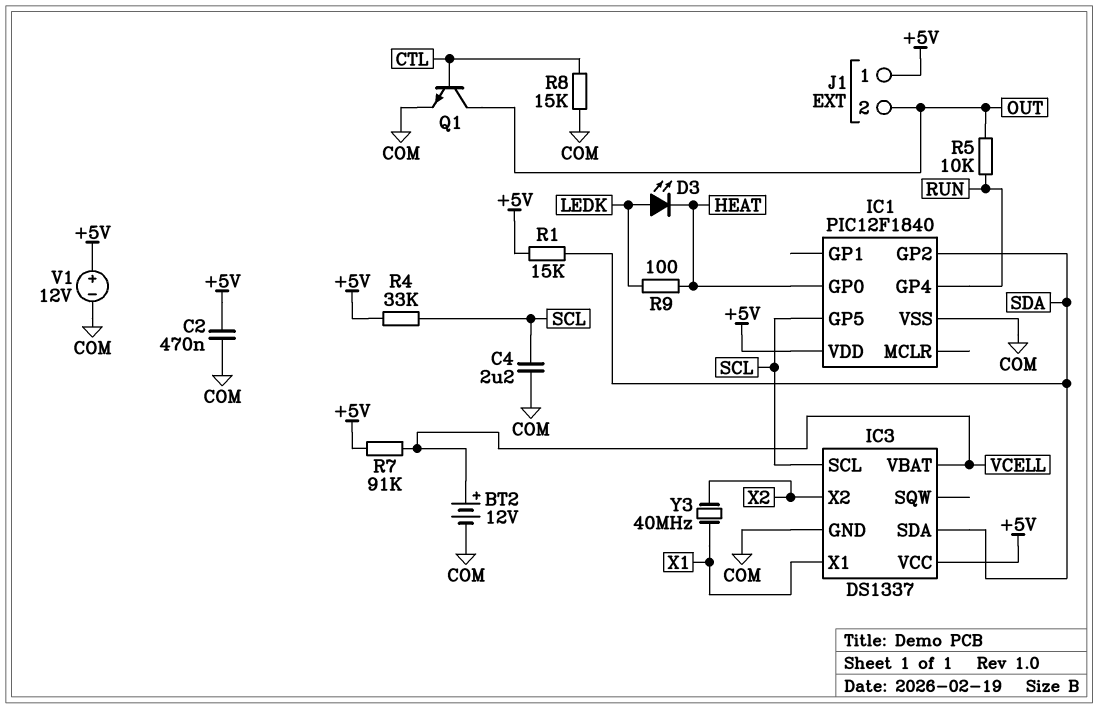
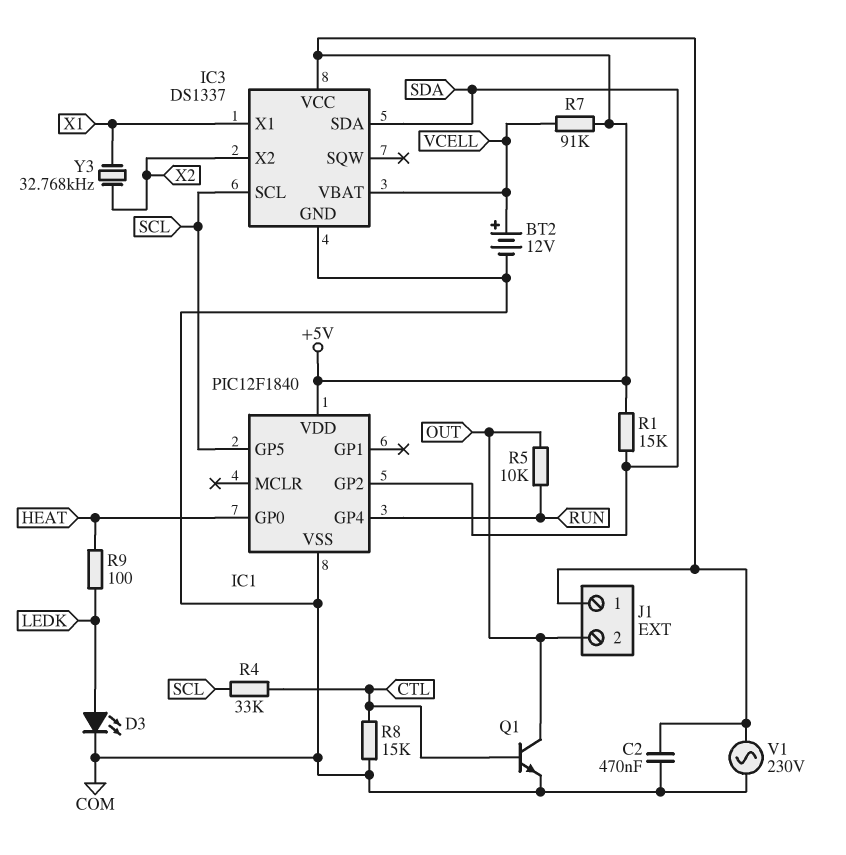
C4: 2.2uF (COM, SCL) -> none
D3: LED (A LEDK, K HEAT) -> LED (A LEDK, K COM)
R4: 33k (+5V, SCL) -> 33k (CTL, SCL)
V1: 12V (plus +5V, minus COM) -> AC 230V (+5V, COM)
Y3: 40MHz (X1, X2) -> 32.768kHz (X1, X2)

